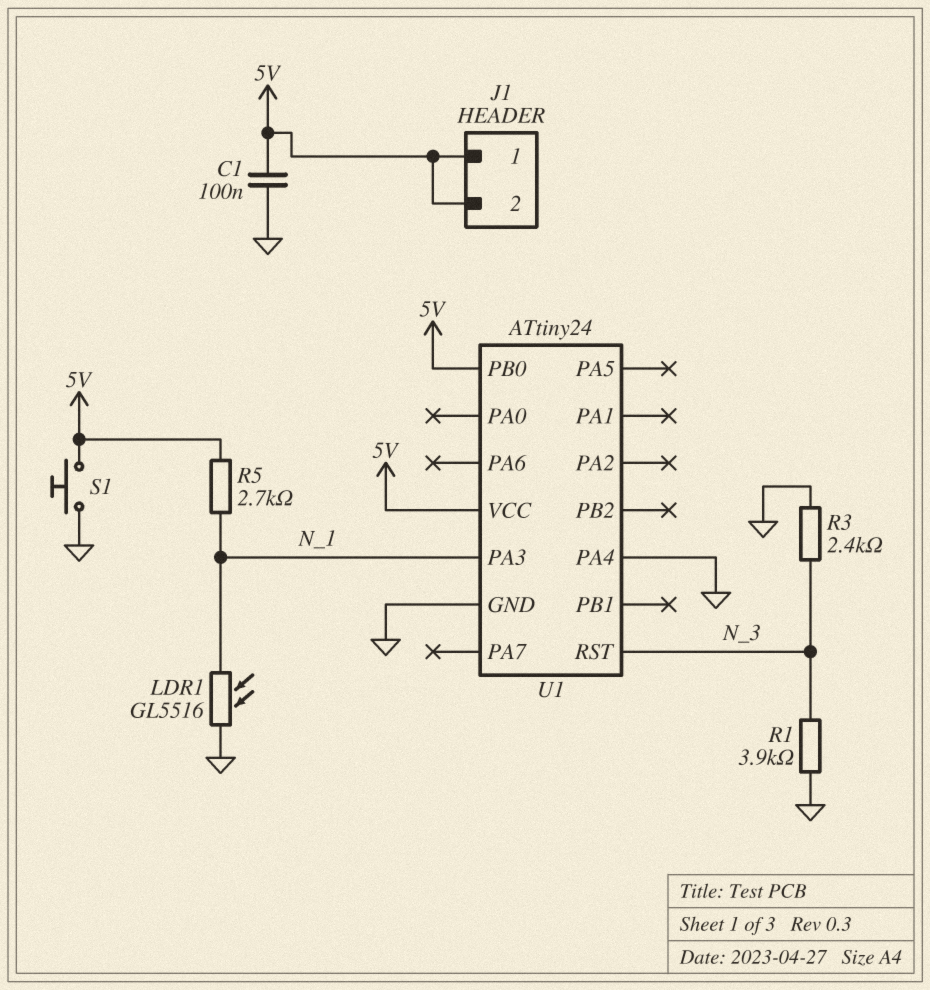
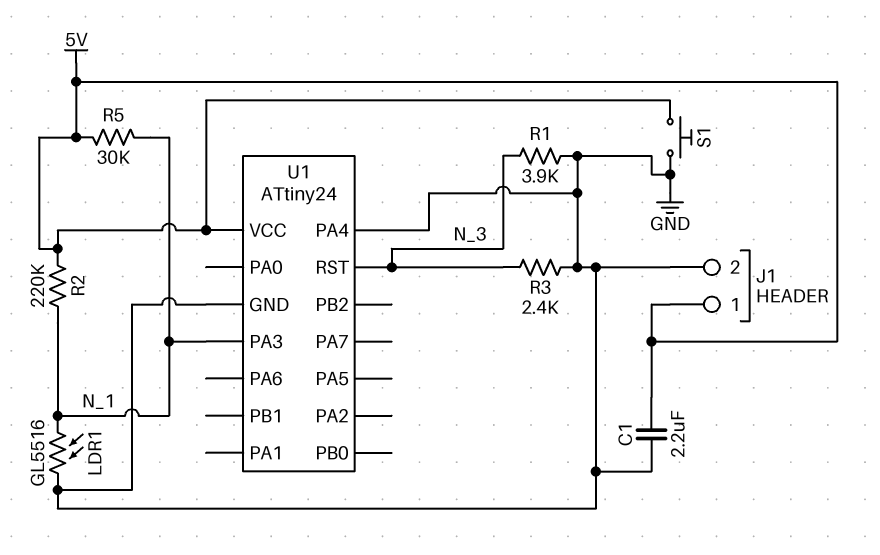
C1: 100nF (5V, GND) -> 2.2uF (5V, GND)
J1 pin 2: 5V -> GND
R2: none -> 220k (5V, N_1)
R5: 2.7k (5V, N_1) -> 30k (5V, N_1)
U1 pin PB0: 5V -> none

